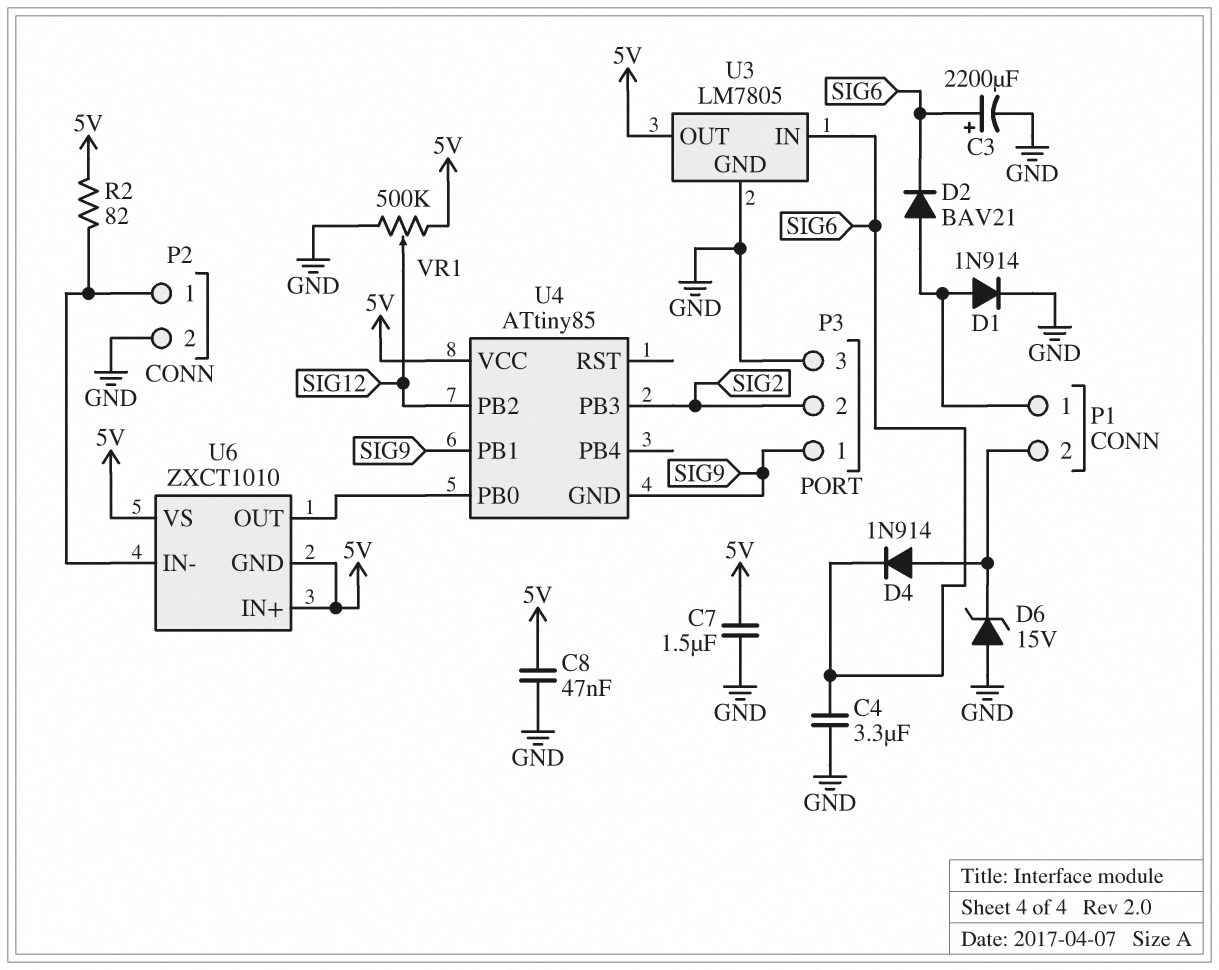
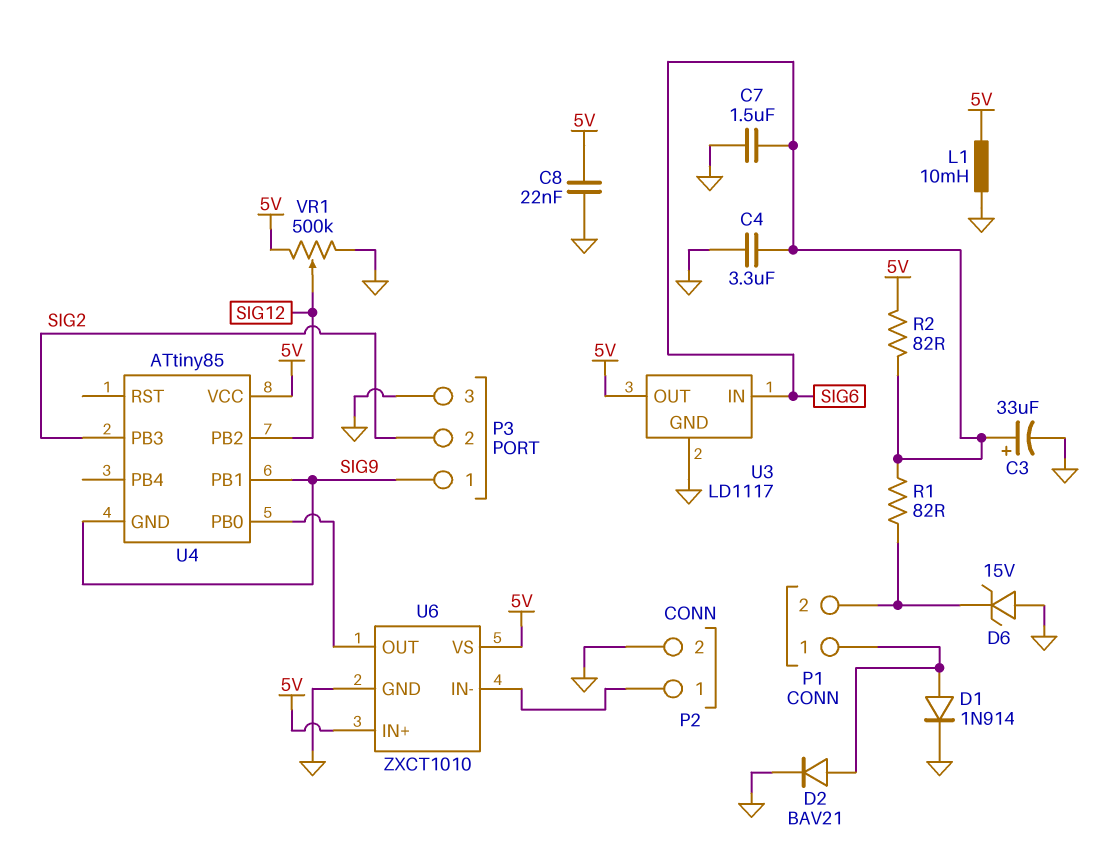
C3: 2200uF (plus SIG6, minus GND) -> 33uF (plus SIG6, minus GND)
C7: 1.5uF (5V, GND) -> 1.5uF (GND, SIG6)
C8: 47nF (5V, GND) -> 22nF (5V, GND)
D2: diode BAV21 (A P1/1, K SIG6) -> diode BAV21 (A P1/1, K GND)
D4: diode 1N914 (A P1/2, K SIG6) -> none
L1: none -> 10mH (5V, GND)
R1: none -> 82 (P1/2, SIG6)
R2: 82 (5V, P2/1) -> 82 (5V, SIG6)
U3: LM7805 -> LD1117
U6 pin GND: 5V -> GND

